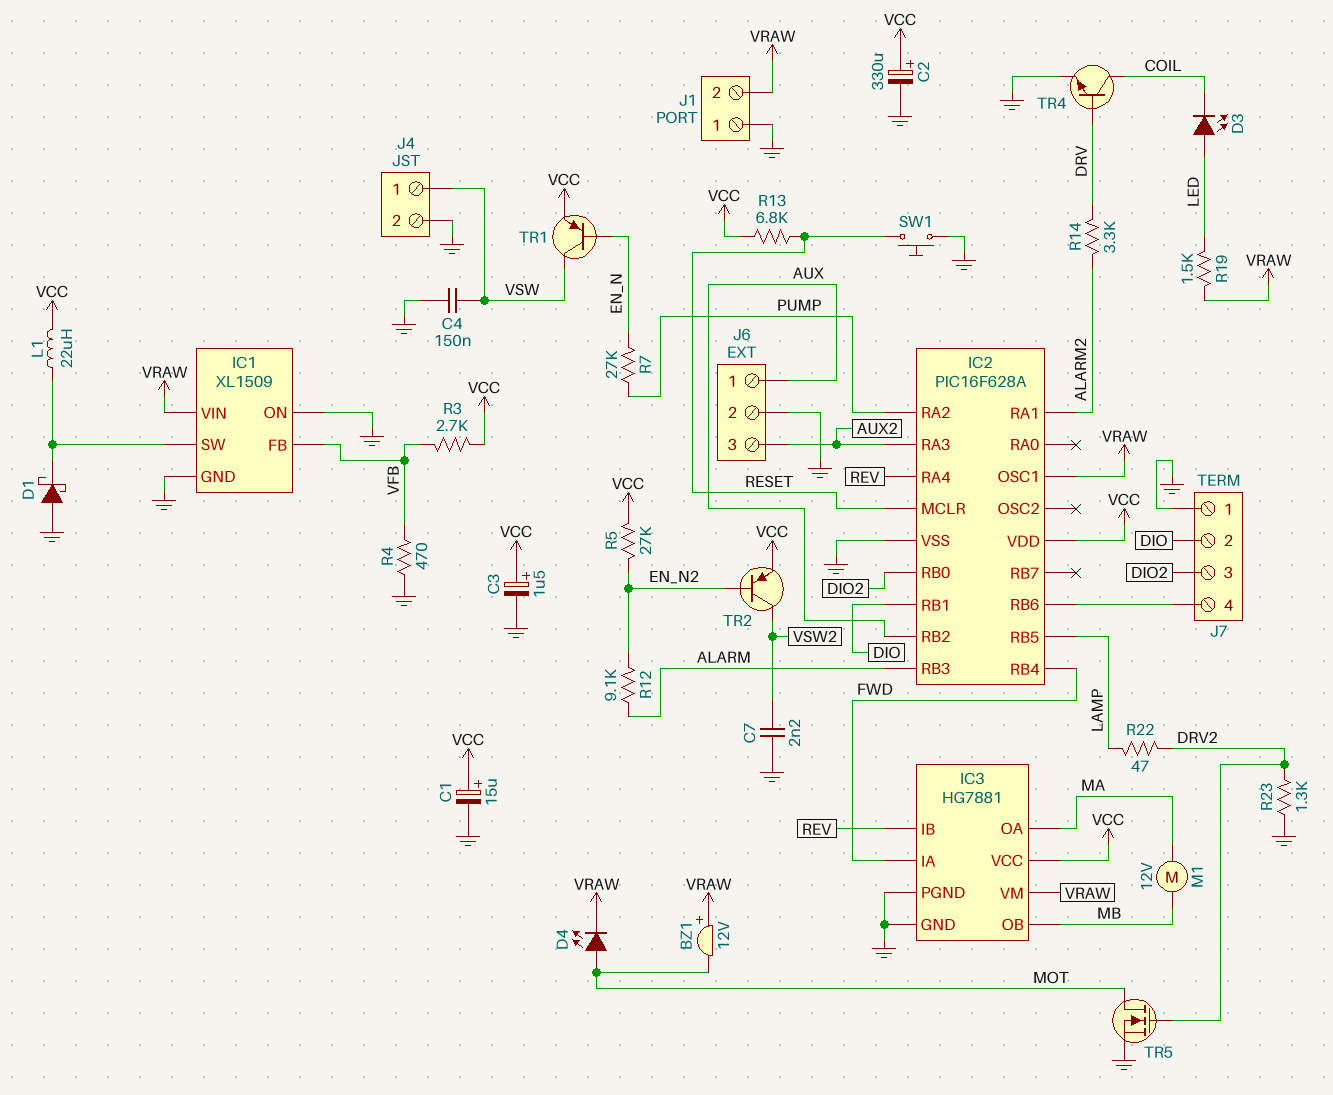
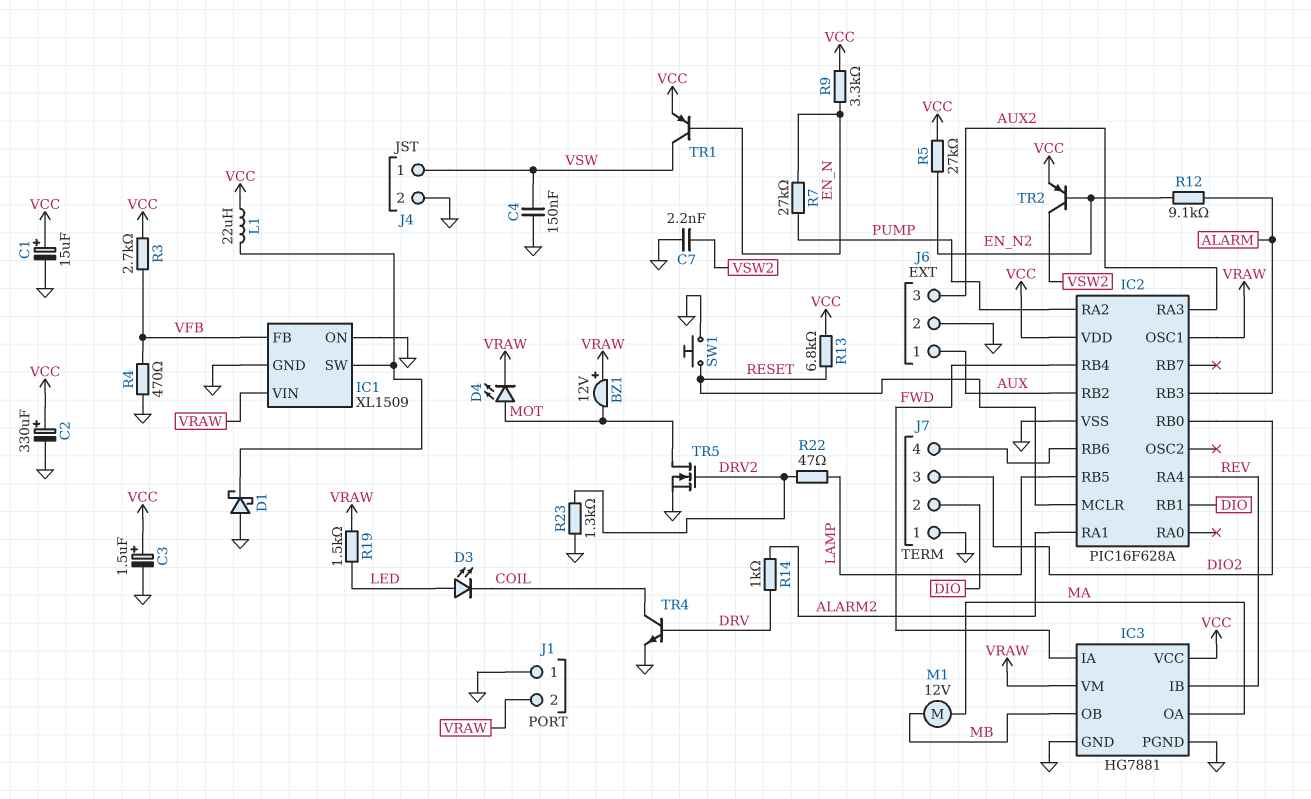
R9: none -> 3.3k (EN_N, VCC)
R14: 3.3k (ALARM2, DRV) -> 1k (ALARM2, DRV)

